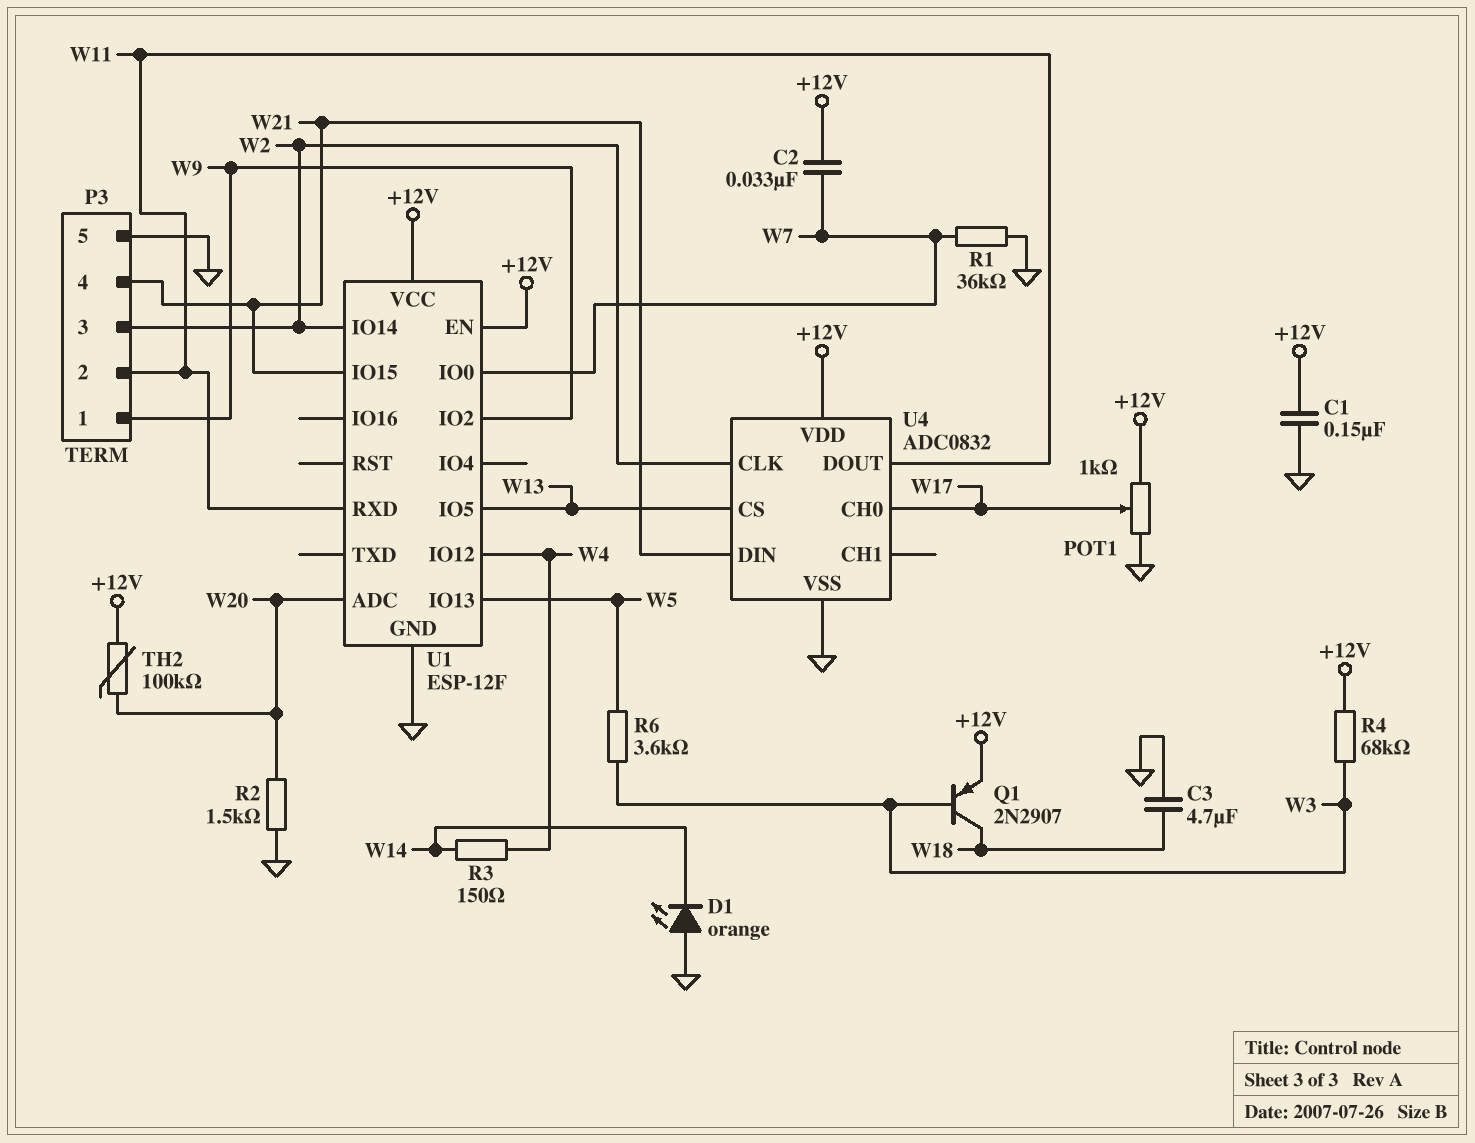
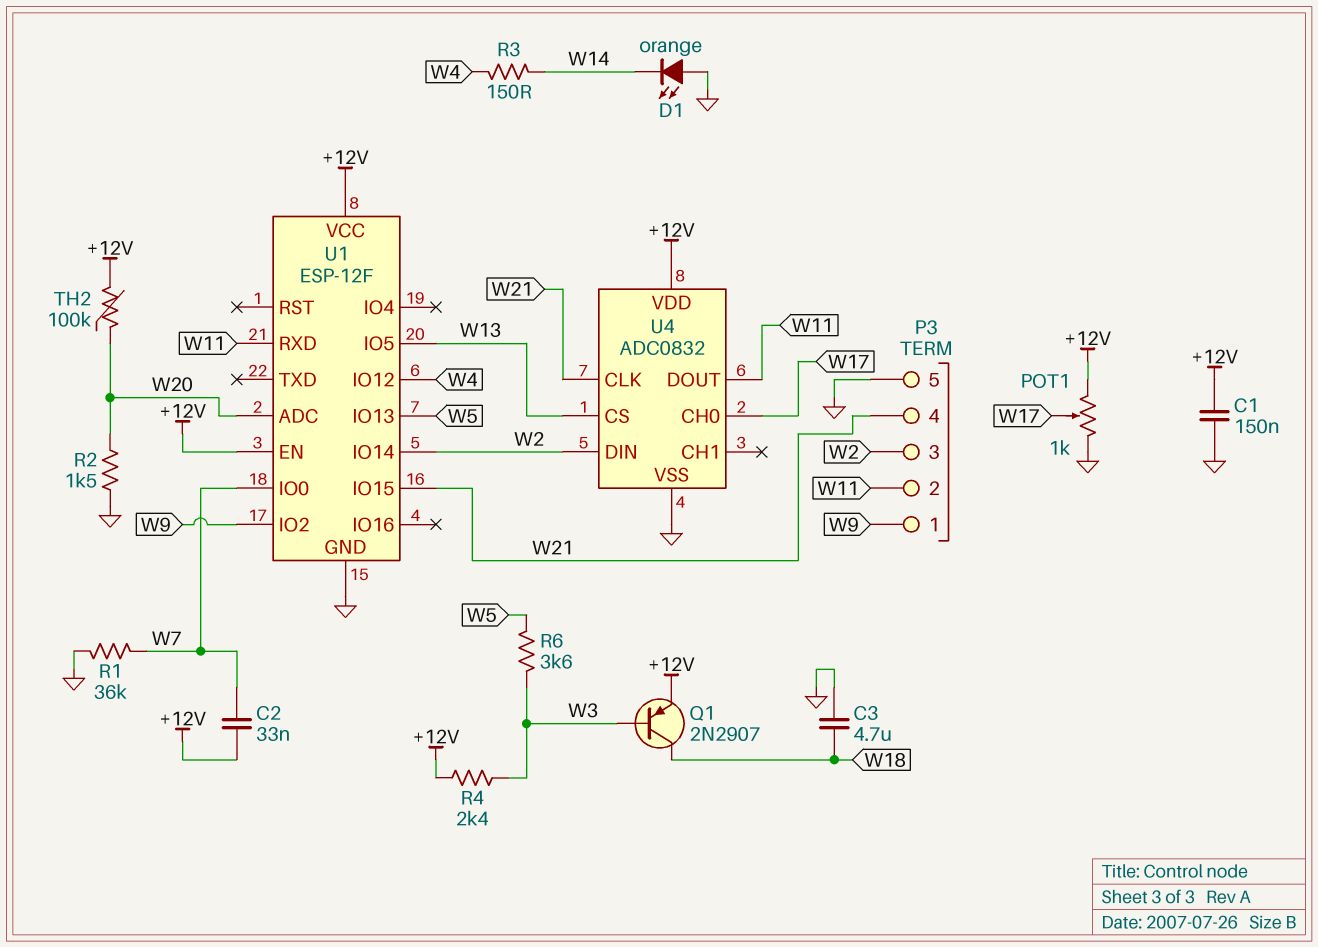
R4: 68k (+12V, W3) -> 2.4k (+12V, W3)
U4 pin CLK: W2 -> W21
U4 pin DIN: W21 -> W2

